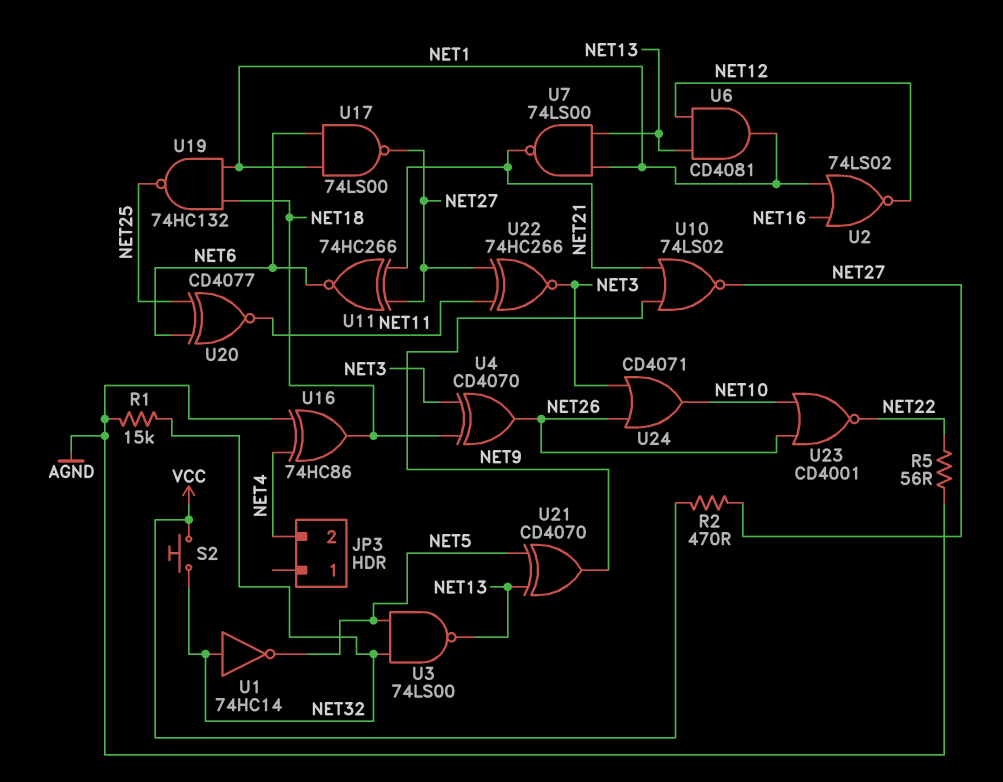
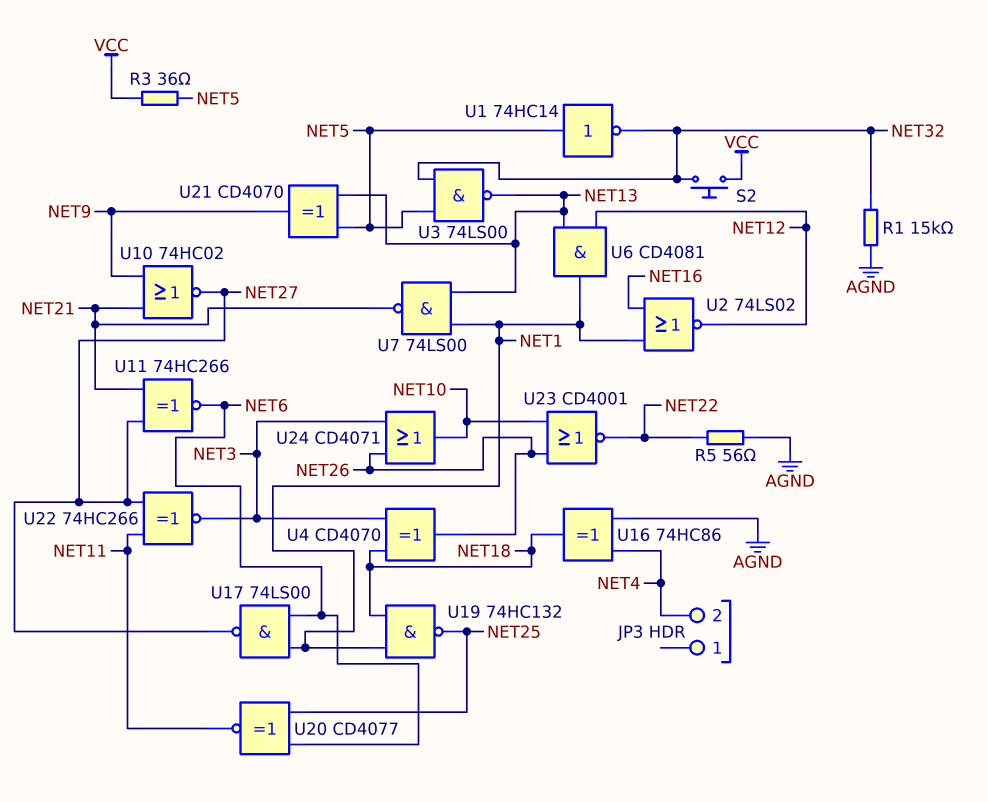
R2: 470 (NET27, VCC) -> none
R3: none -> 36 (NET5, VCC)
U1: NOT 74HC14 (in NET32, out NET5) -> NOT 74HC14 (in NET5, out NET32)
U10: NOR 74LS02 (in NET9, in NET21, out NET27) -> NOR 74HC02 (in NET9, in NET21, out NET27)

